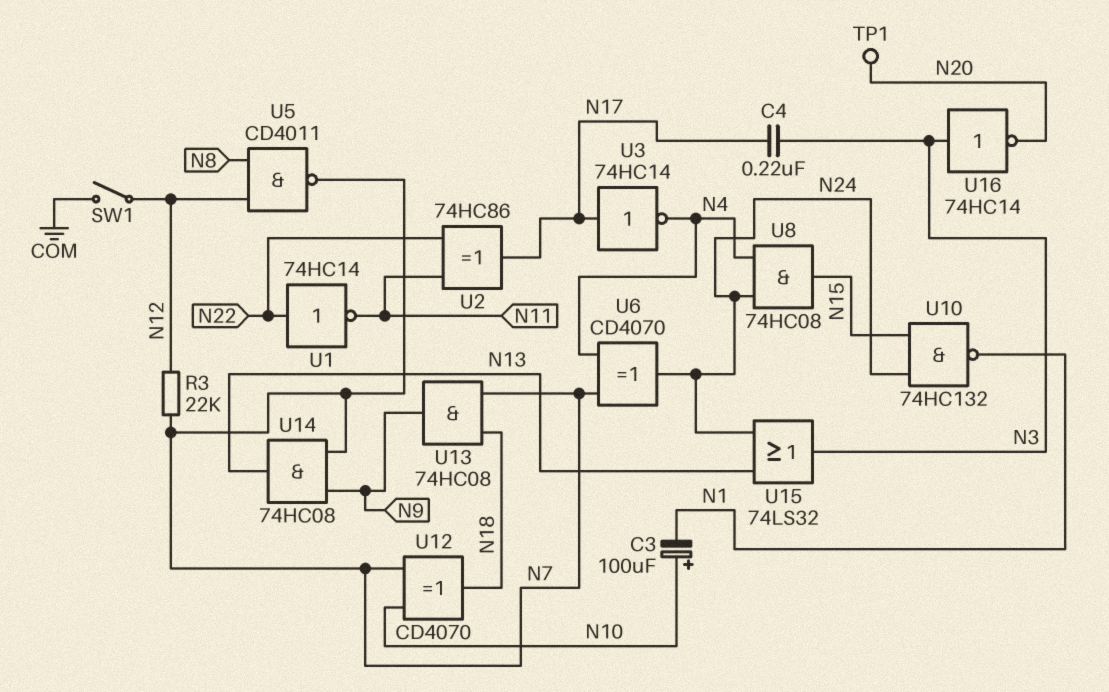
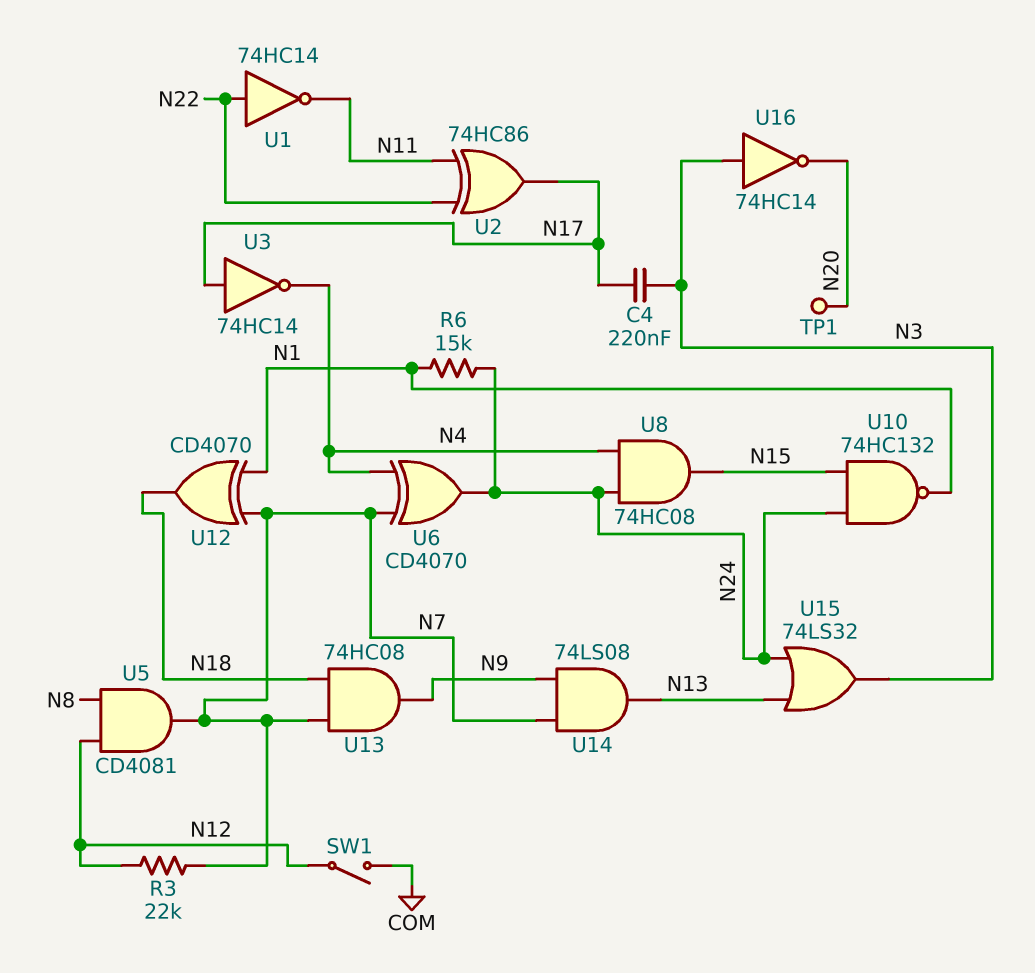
C3: 100uF (plus N10, minus N1) -> none
R6: none -> 15k (N1, N24)
U5: NAND CD4011 (in N8, in N12, out N7) -> AND CD4081 (in N8, in N12, out N7)
U12: XOR CD4070 (in N7, in N10, out N18) -> XOR CD4070 (in N1, in N7, out N18)
U14: AND 74HC08 (in N7, in N9, out N13) -> AND 74LS08 (in N7, in N9, out N13)

